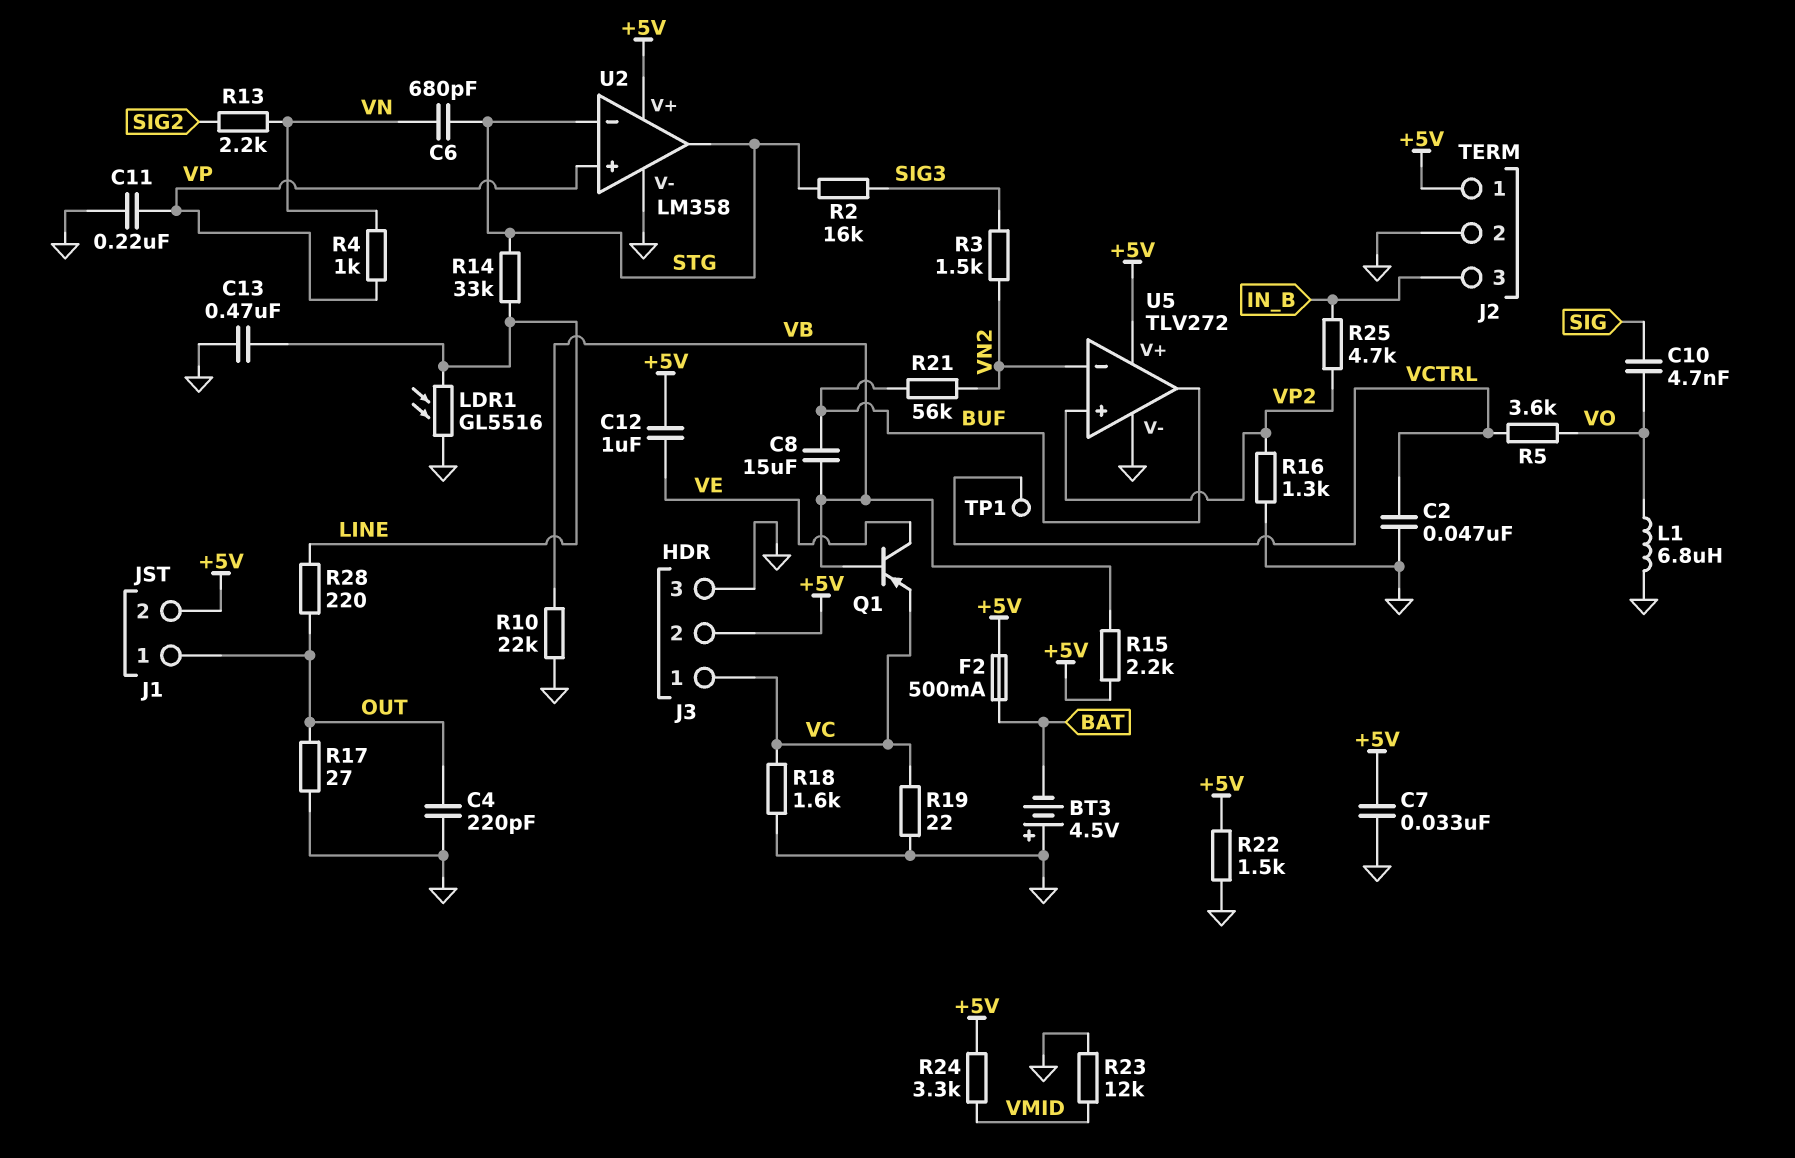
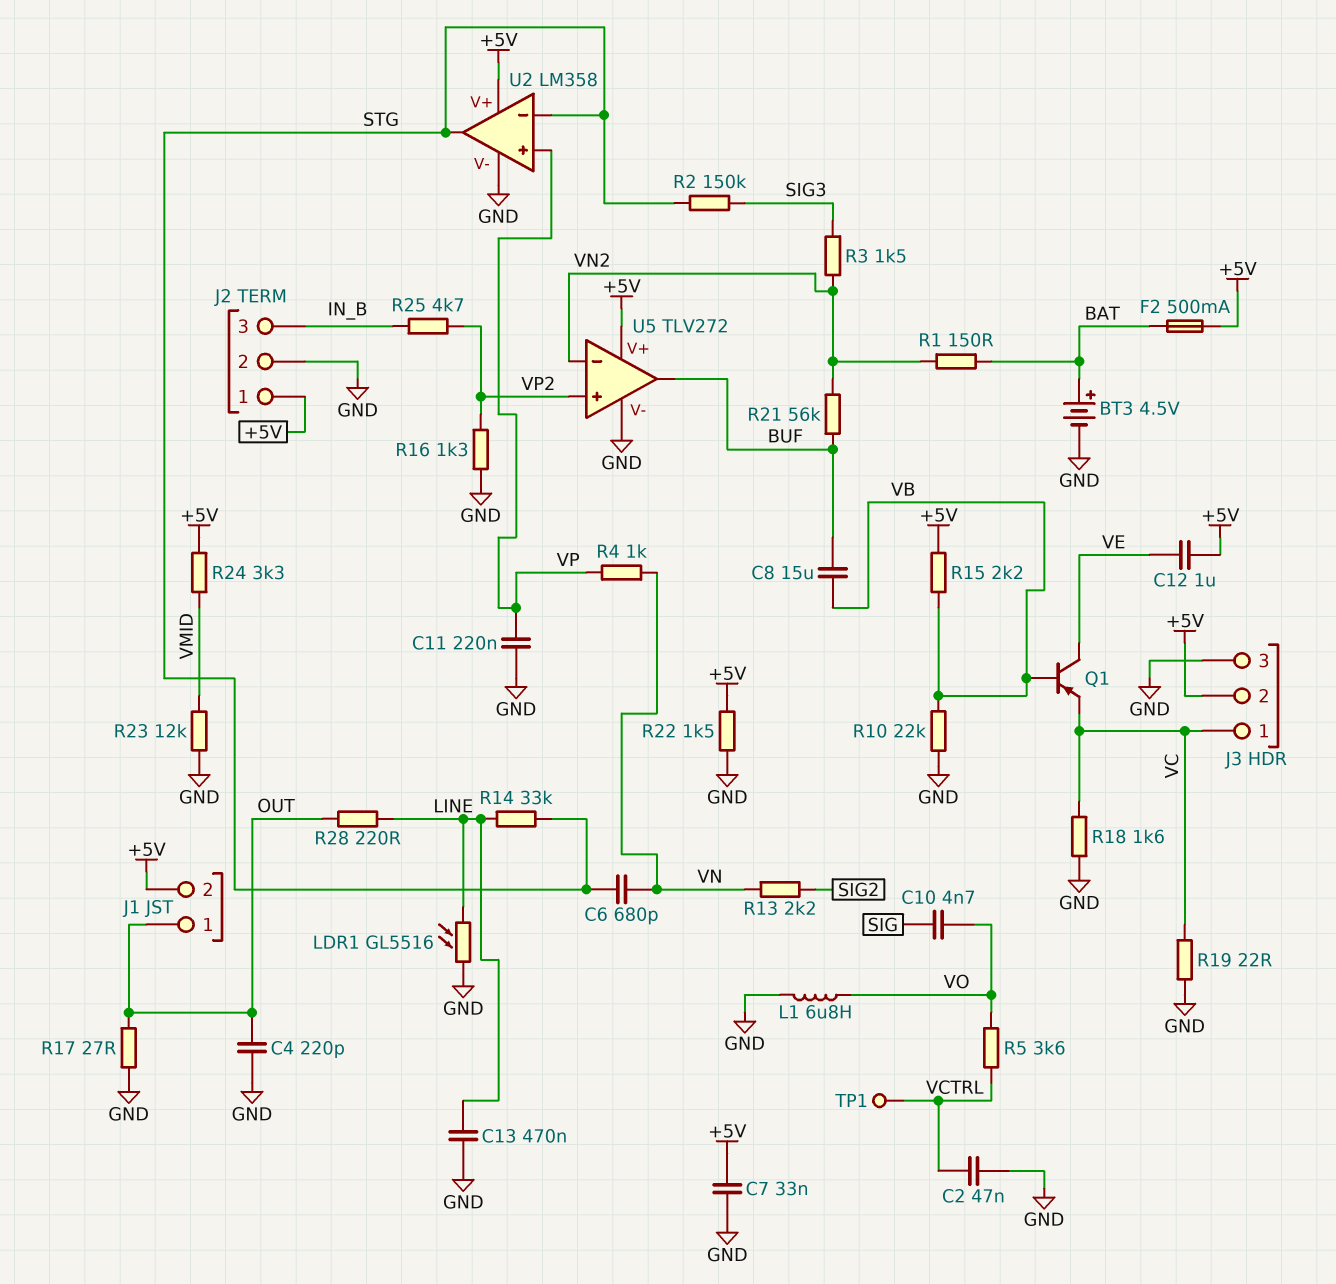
BT3: 4.5V (plus GND, minus BAT) -> 4.5V (plus BAT, minus GND)
R1: none -> 150 (BAT, VN2)
R2: 16k (SIG3, STG) -> 150k (SIG3, STG)

